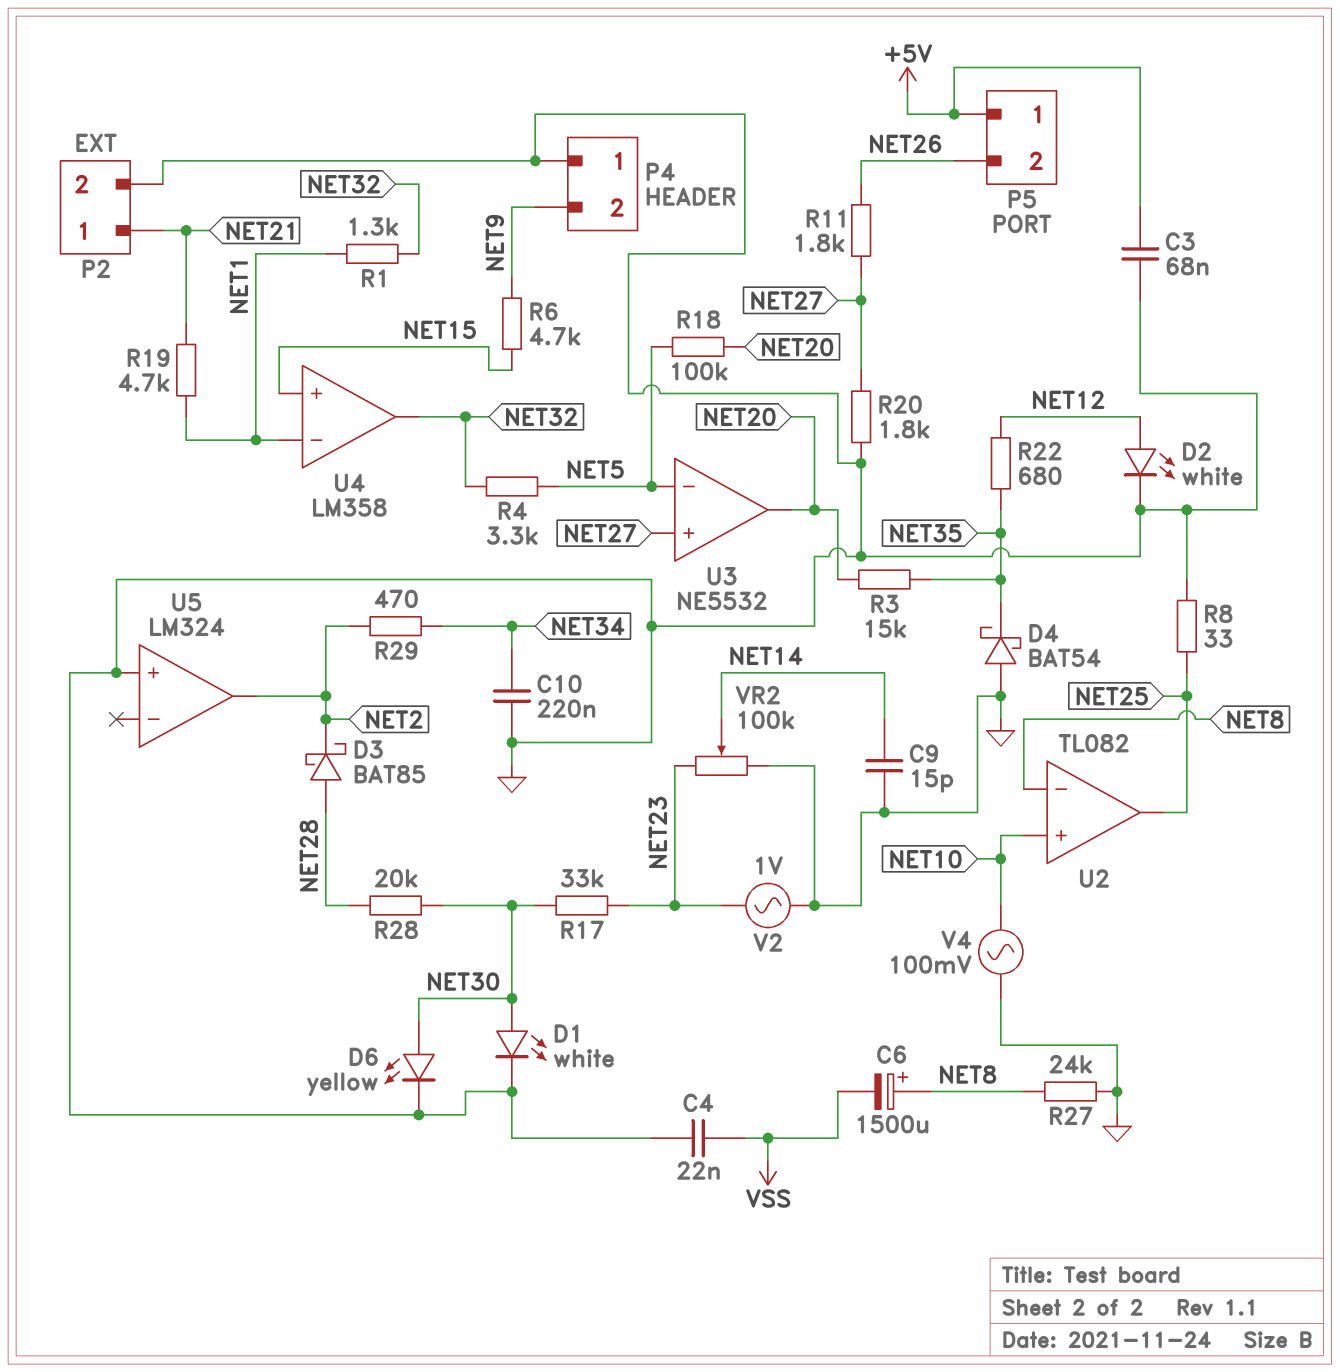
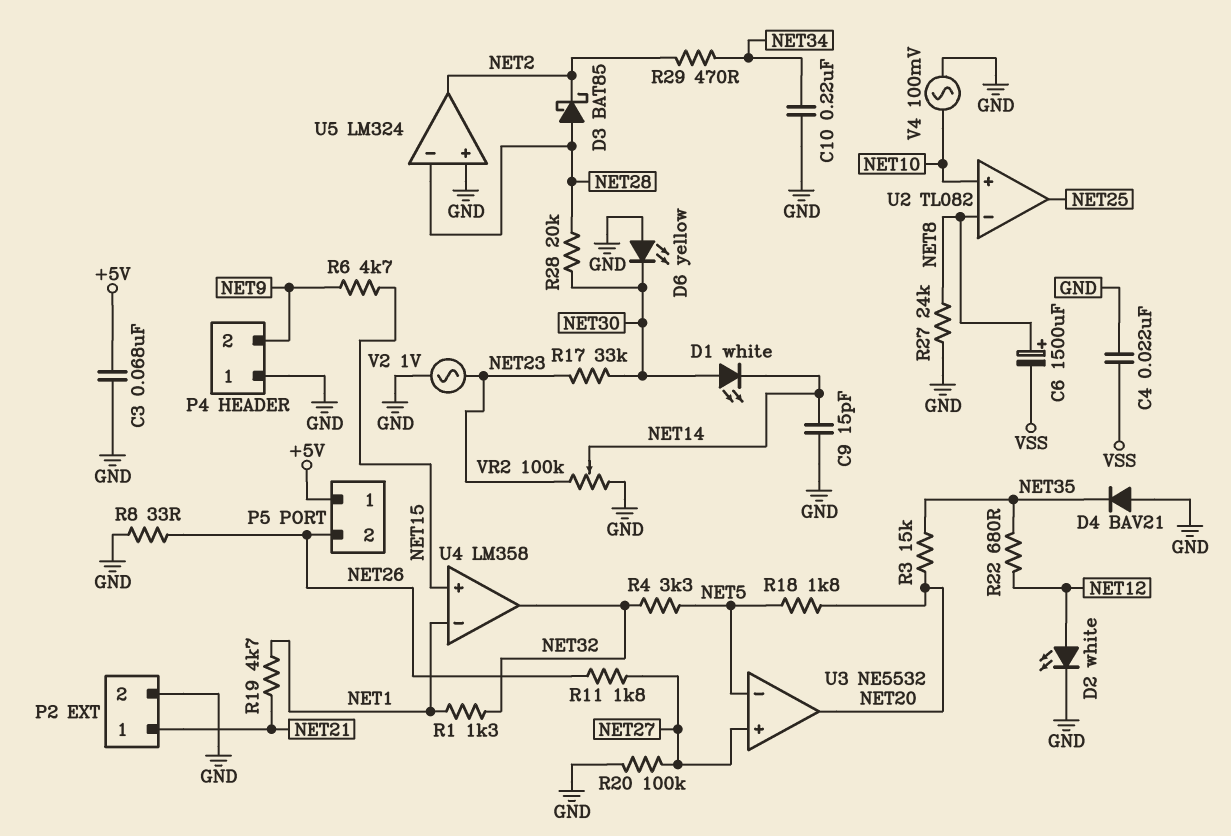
D1: LED white (A NET30, K GND) -> LED white (A NET30, K NET14)
D4: schottky BAT54 (A GND, K NET35) -> diode BAV21 (A GND, K NET35)
D6: LED yellow (A NET30, K GND) -> LED yellow (A GND, K NET30)
R8: 33 (GND, NET25) -> 33 (GND, NET26)
R18: 100k (NET5, NET20) -> 1.8k (NET5, NET20)
R20: 1.8k (GND, NET27) -> 100k (GND, NET27)
U5 pin in-: none -> NET28

